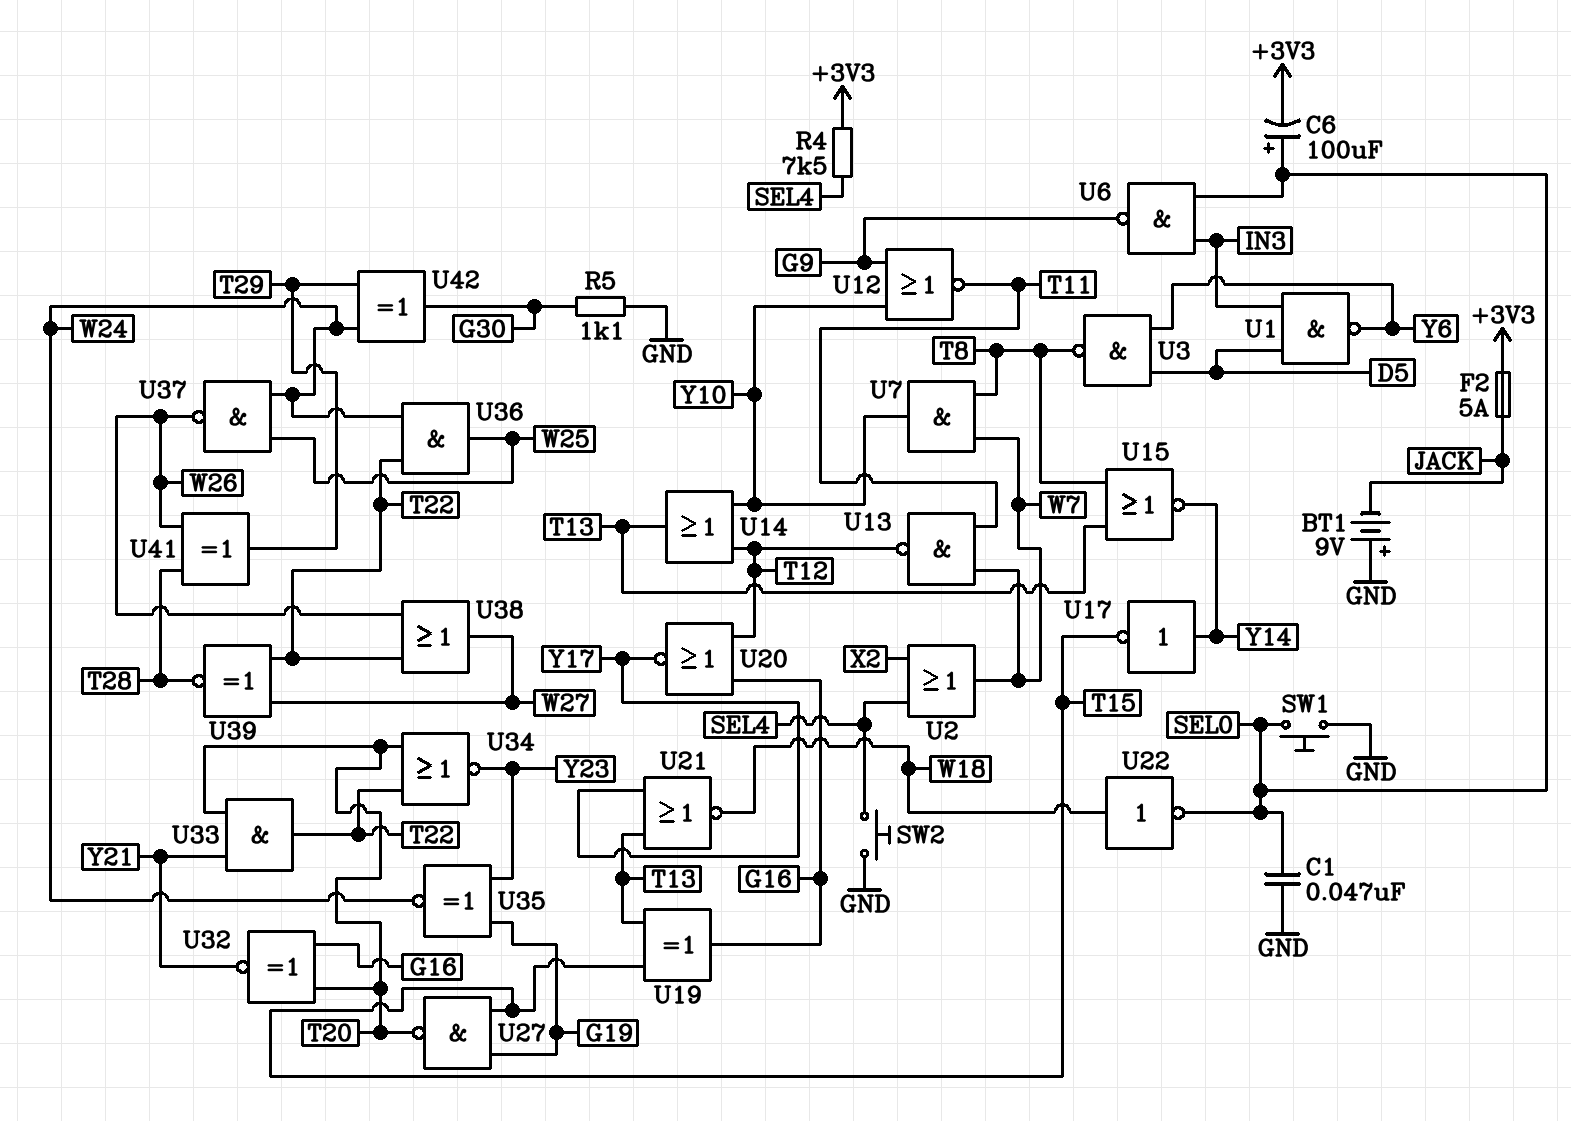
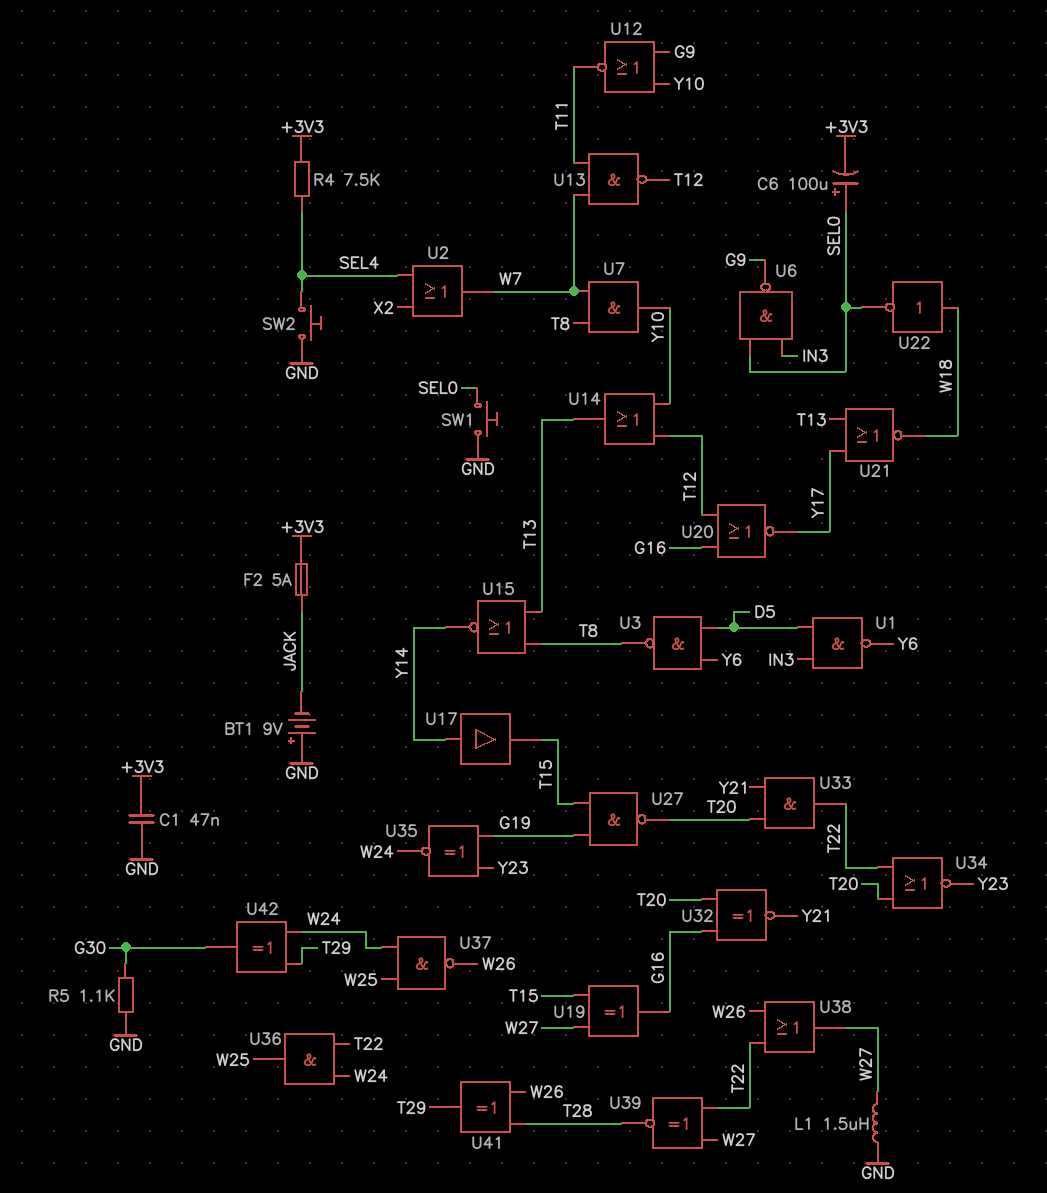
C1: 47nF (GND, SEL0) -> 47nF (+3V3, GND)
L1: none -> 1.5uH (GND, W27)
U17: NOT (in Y14, out T15) -> buffer (in Y14, out T15)
U19: XOR (in T13, in T15, out G16) -> XOR (in T15, in W27, out G16)

